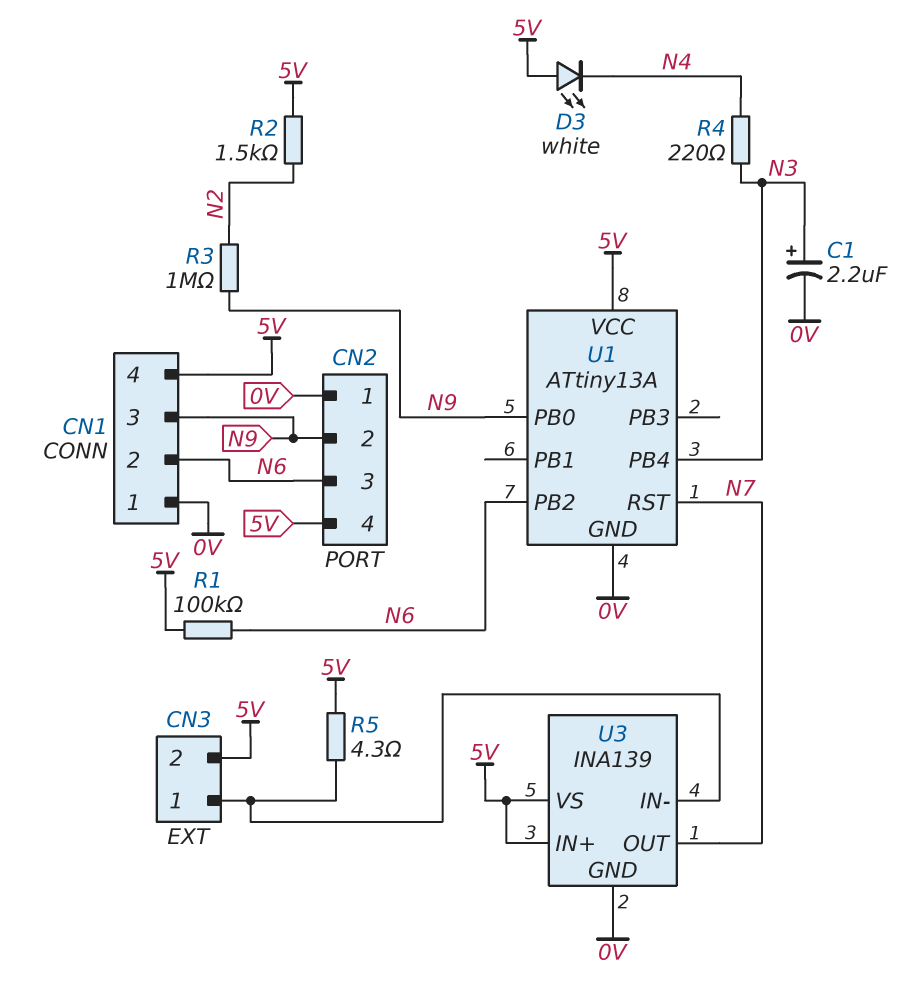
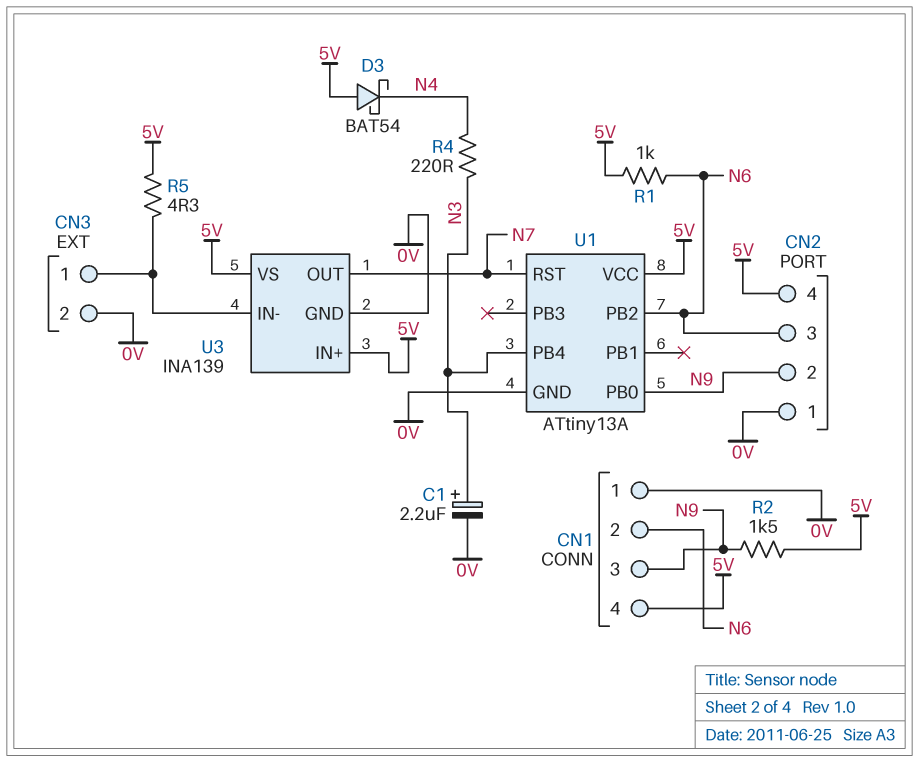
CN3 pin 2: 5V -> 0V
D3: LED white (A 5V, K N4) -> schottky BAT54 (A 5V, K N4)
R1: 100k (5V, N6) -> 1k (5V, N6)
R2: 1.5k (5V, N2) -> 1.5k (5V, N9)
R3: 1M (N2, N9) -> none

